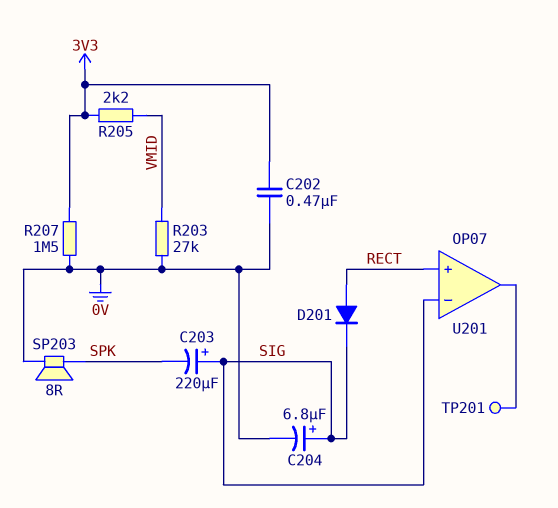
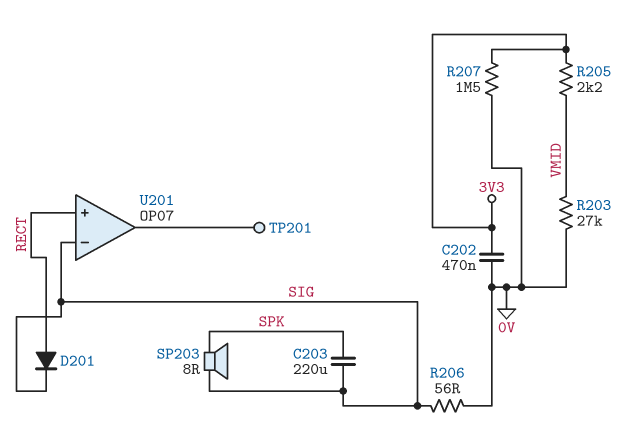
C203: 220uF (plus SIG, minus SPK) -> 220uF (SIG, SPK)
C204: 6.8uF (plus SIG, minus 0V) -> none
R206: none -> 56 (0V, SIG)
SP203: speaker 8R (0V, SPK) -> speaker 8R (SIG, SPK)

